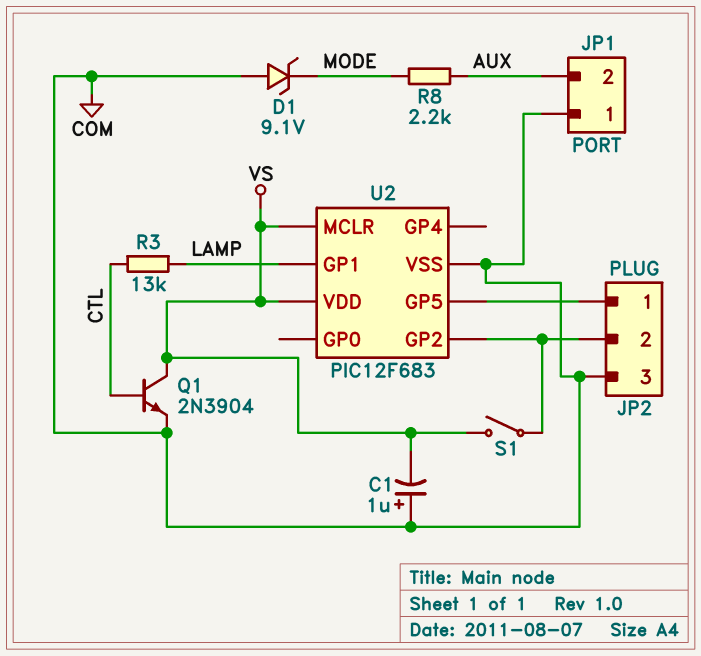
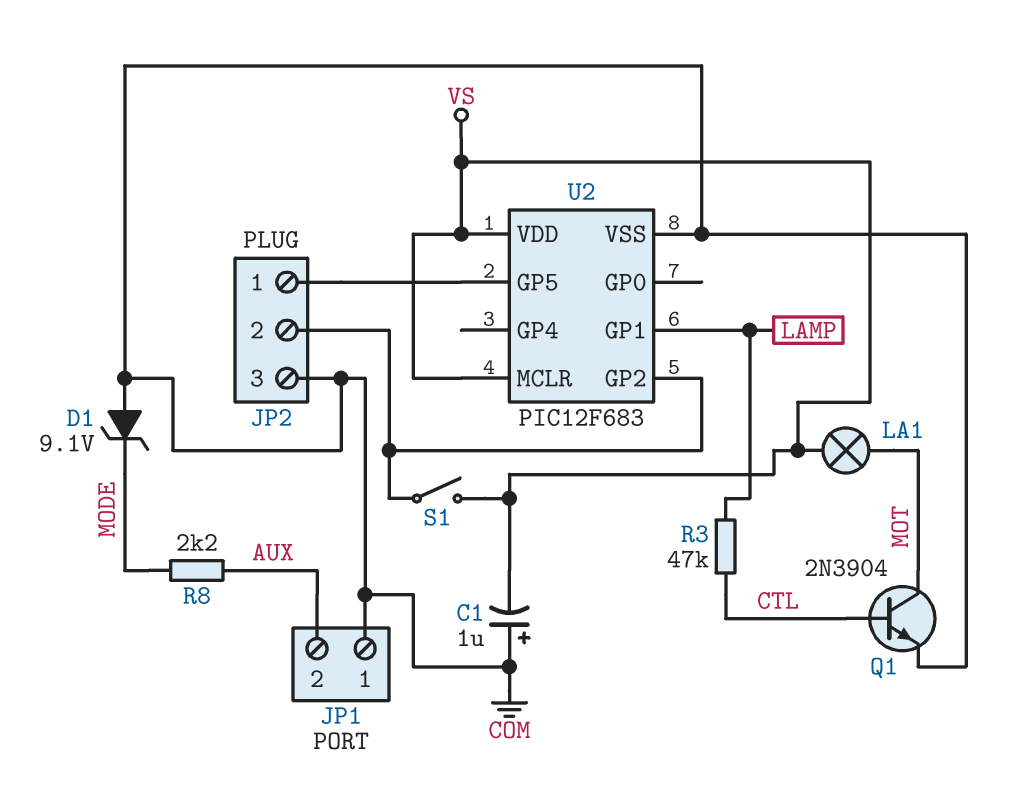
LA1: none -> lamp (MOT, VS)
Q1: NPN 2N3904 (B CTL, C VS, E COM) -> NPN 2N3904 (B CTL, C MOT, E COM)
R3: 13k (CTL, LAMP) -> 47k (CTL, LAMP)

